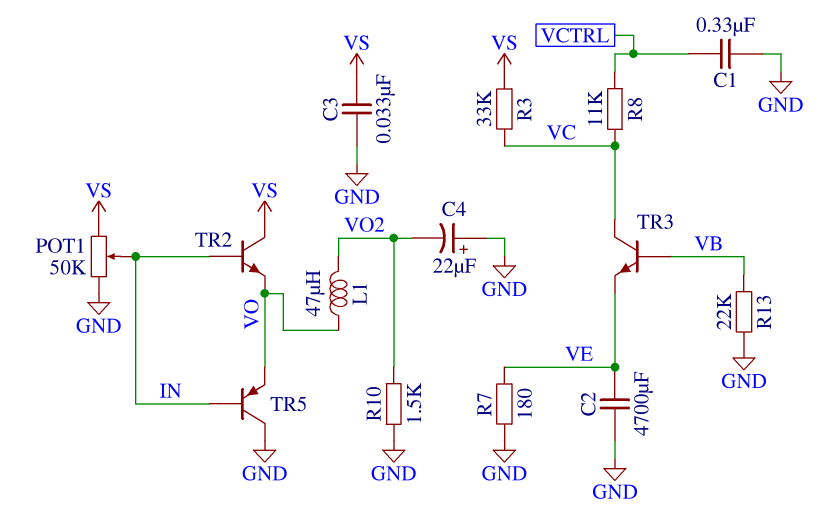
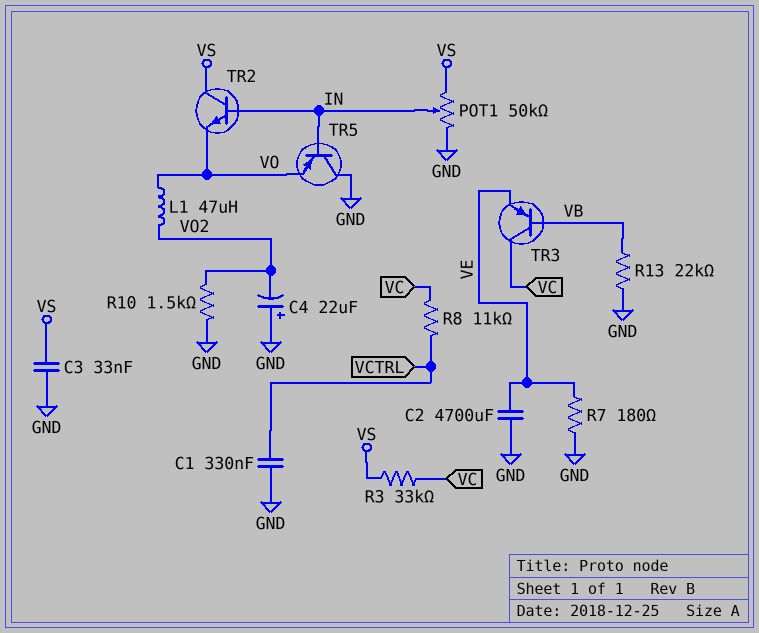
TR3: NPN (B VB, C VC, E VE) -> PNP (B VB, C VC, E VE)

